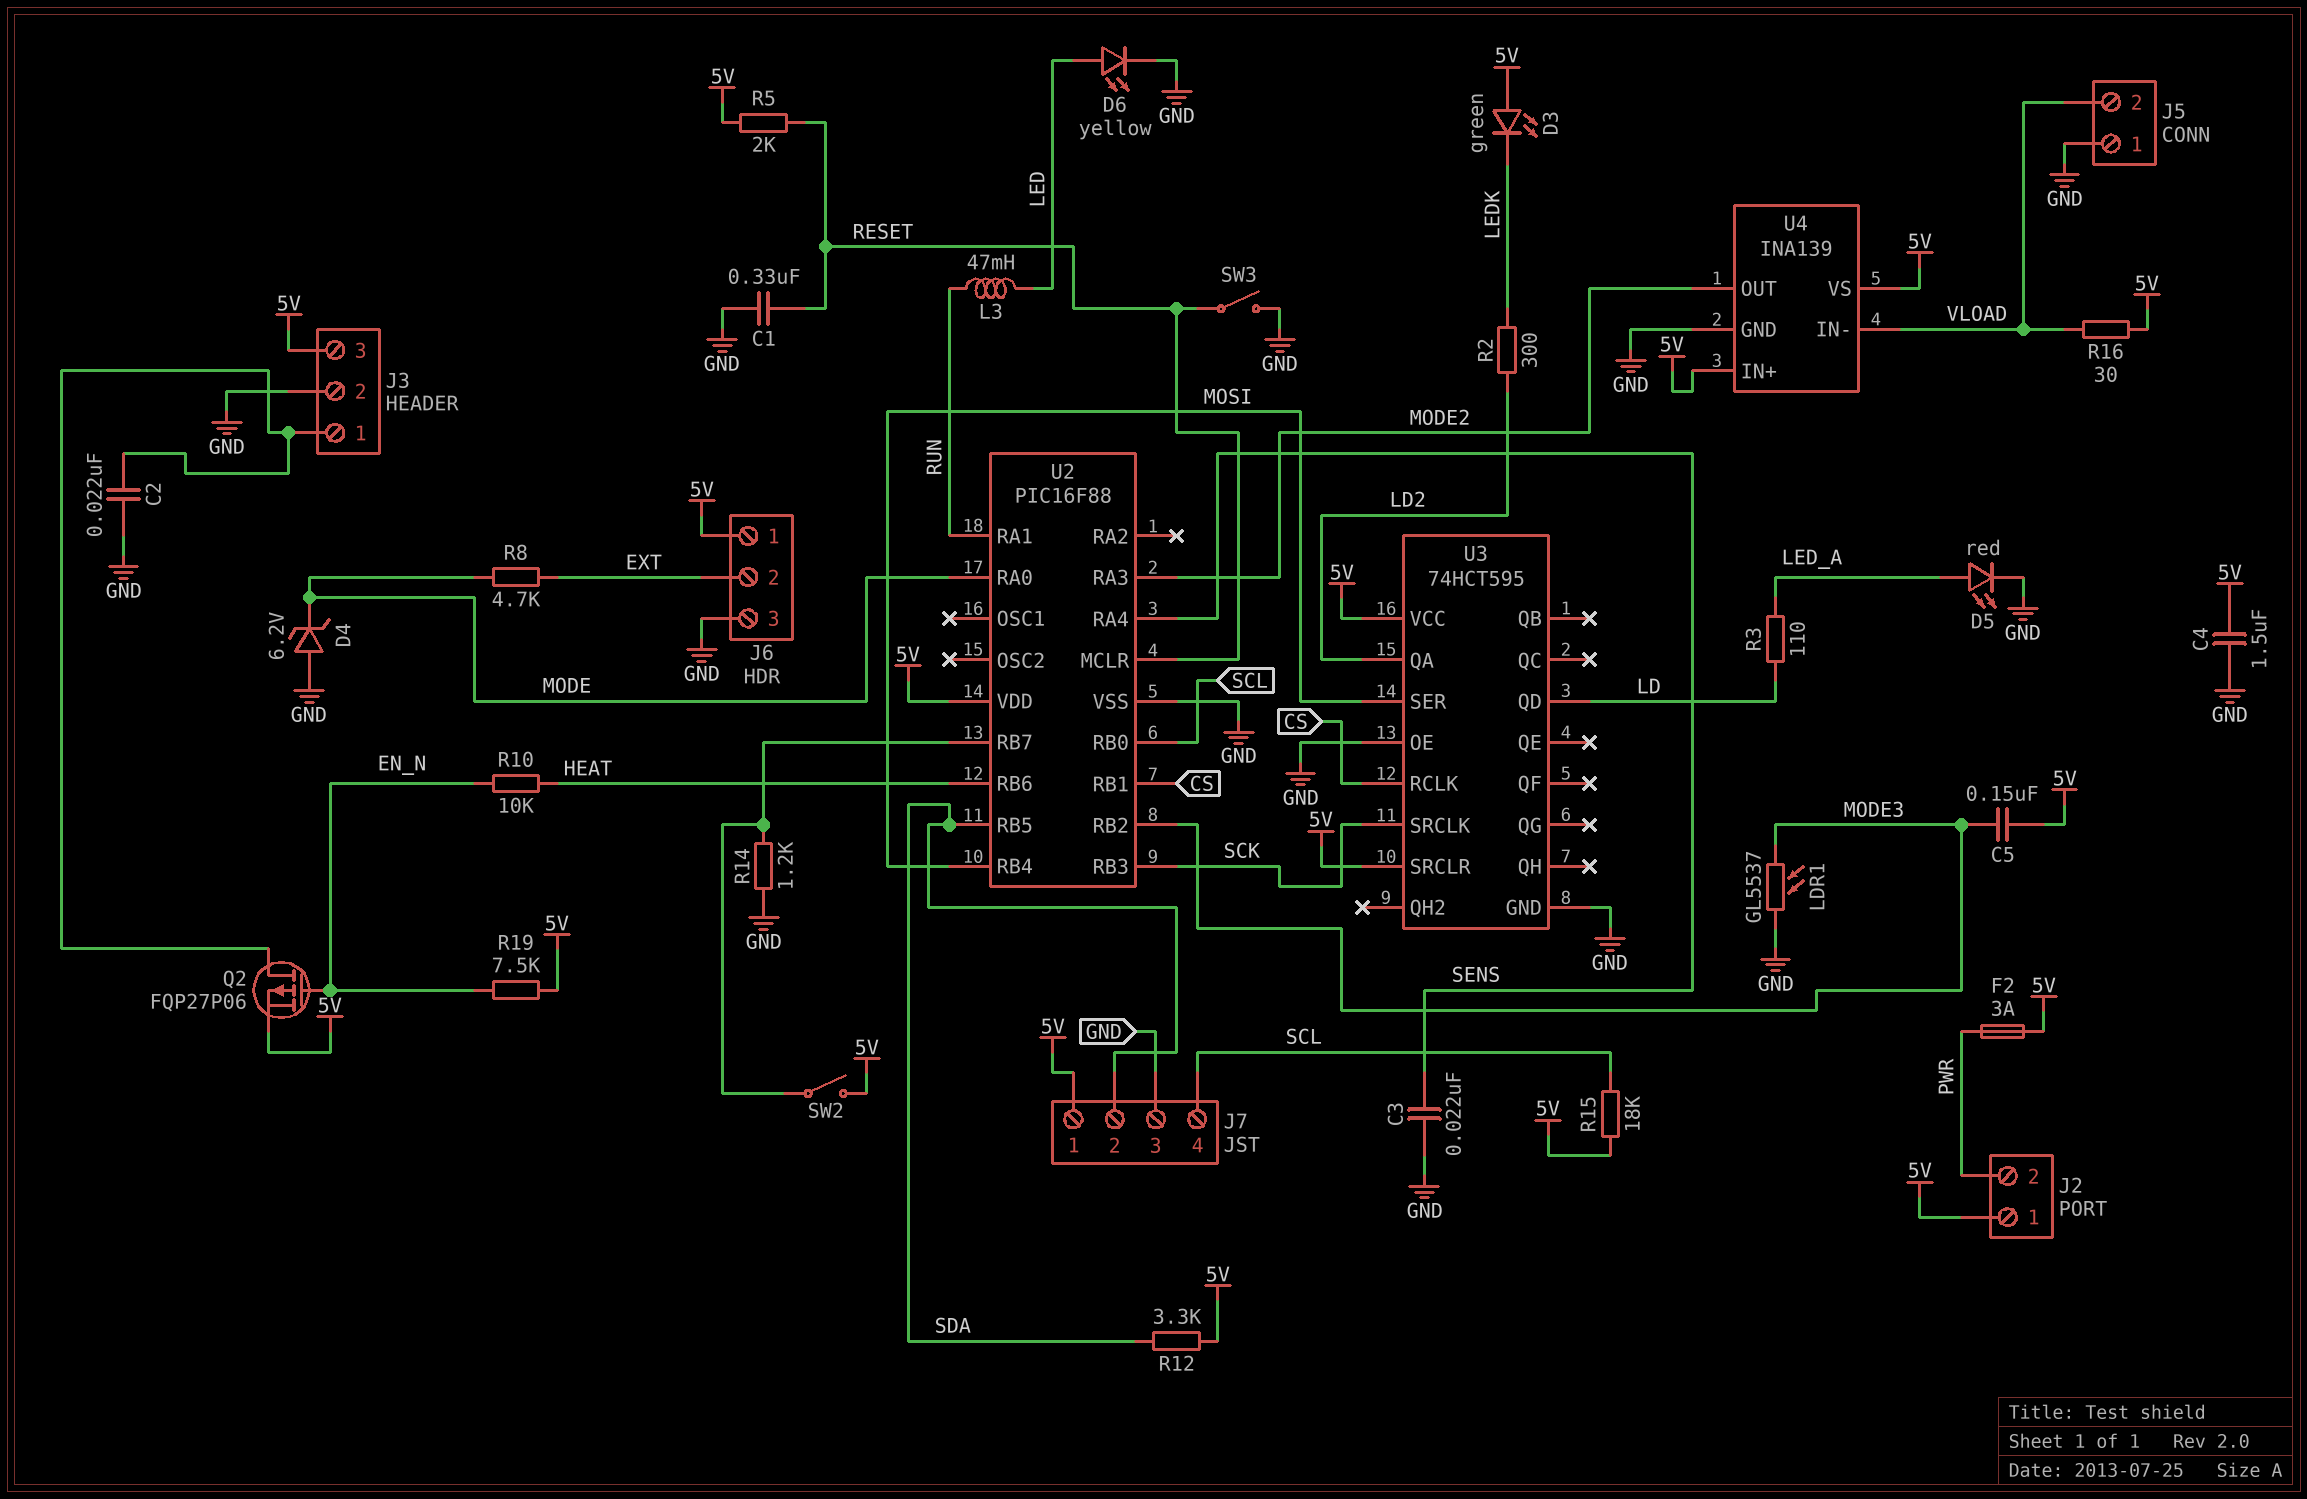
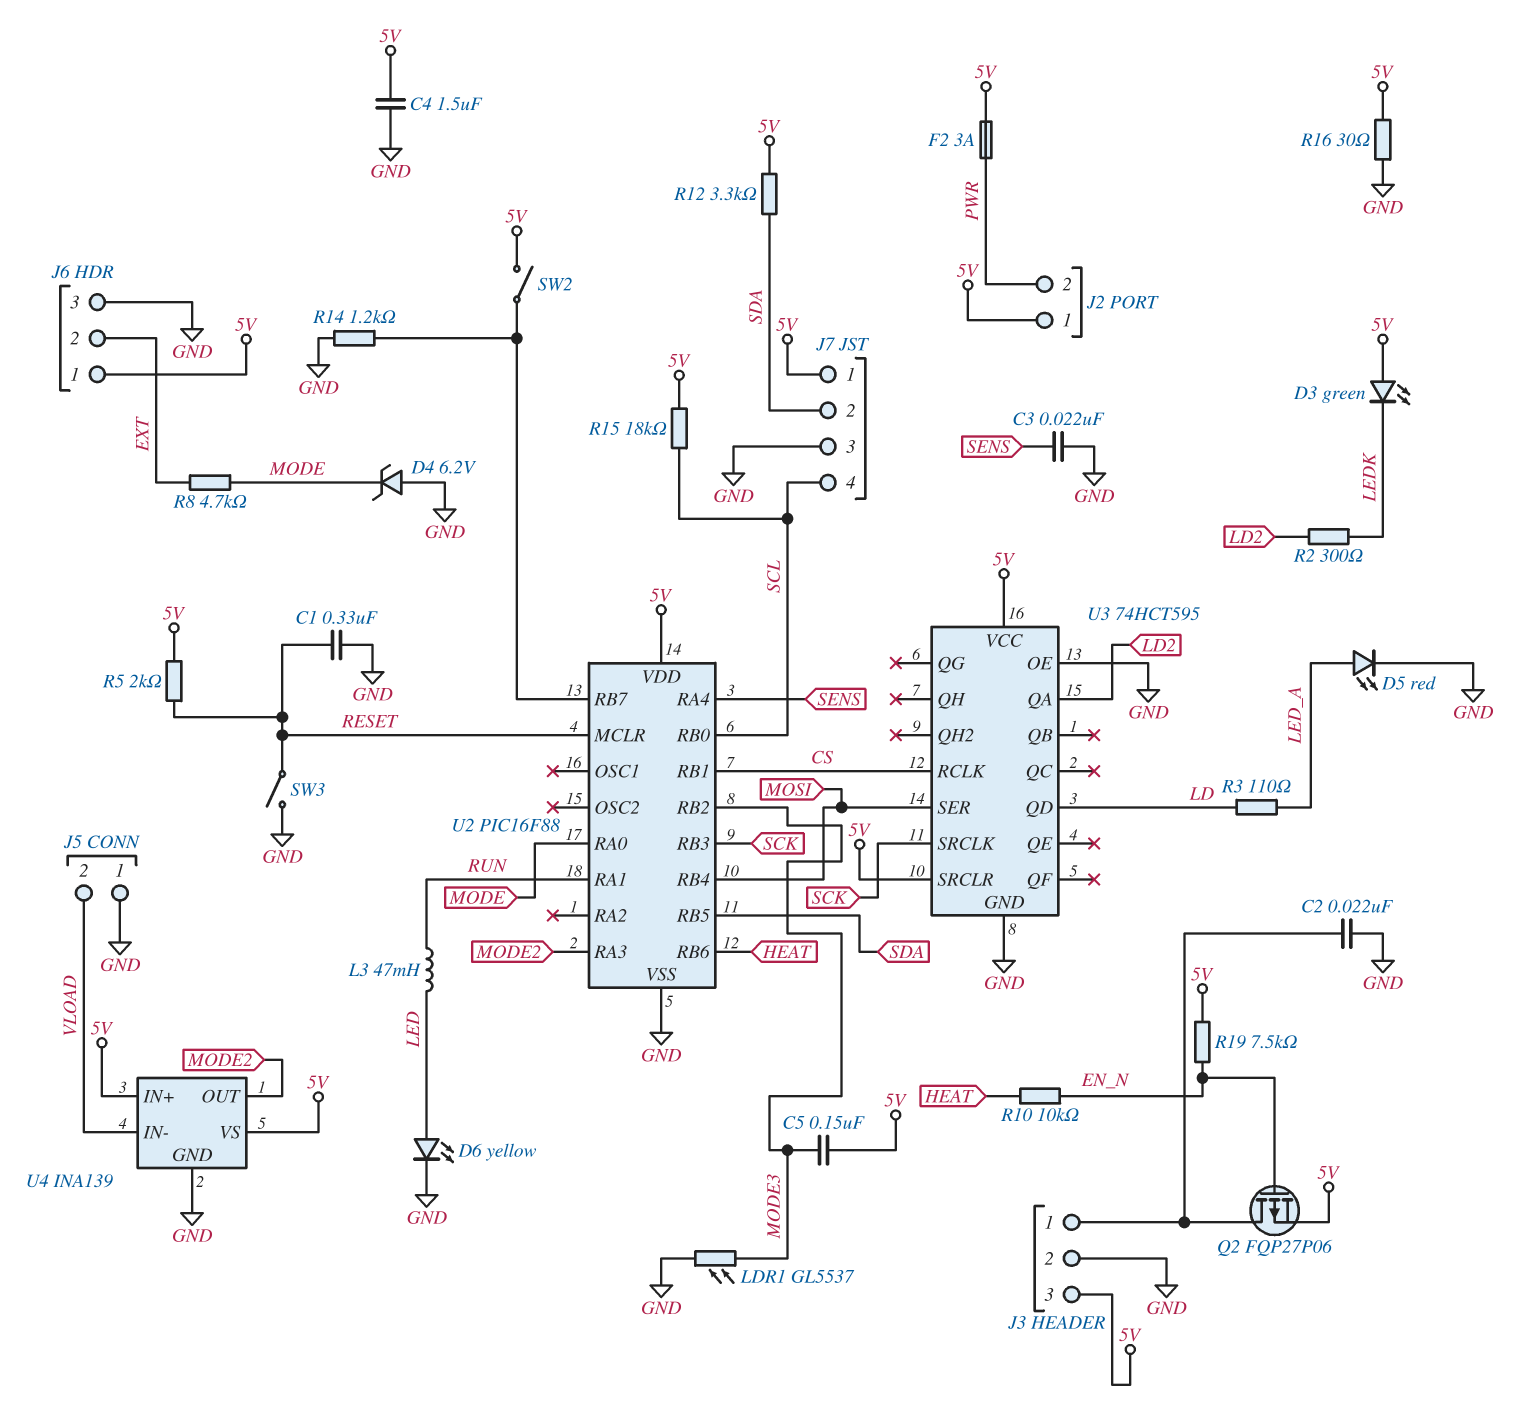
R16: 30 (5V, VLOAD) -> 30 (5V, GND)

